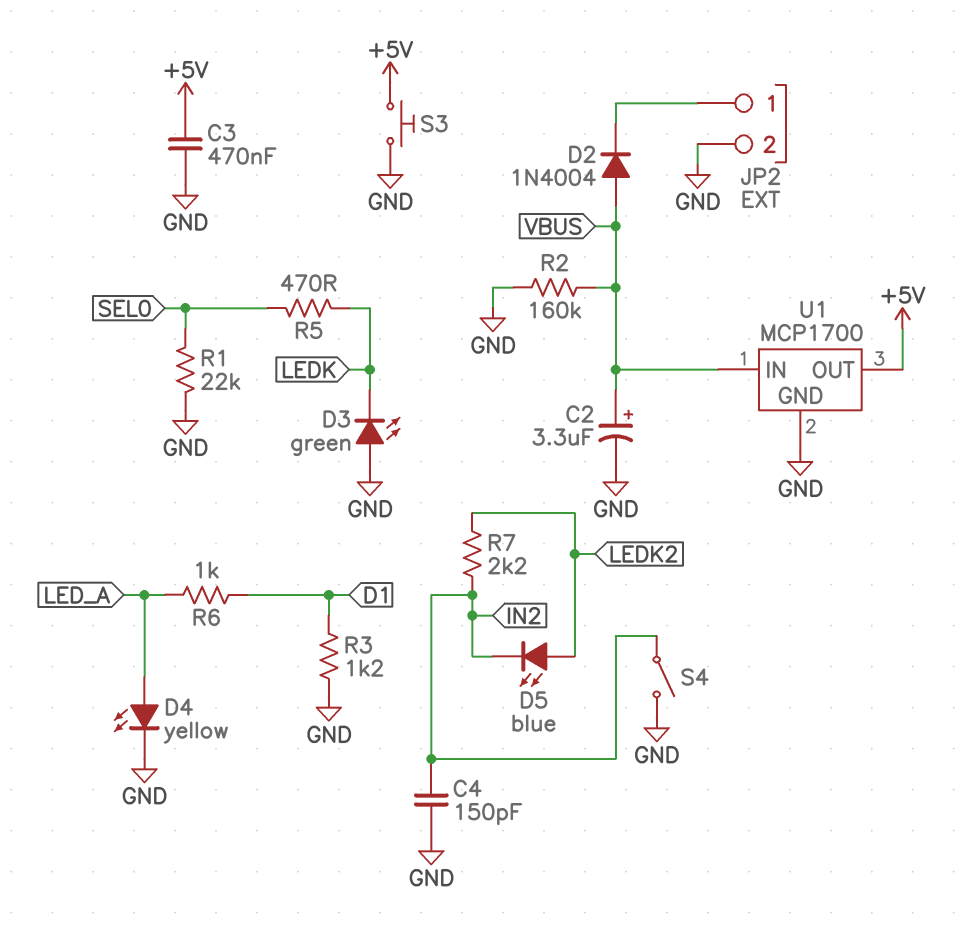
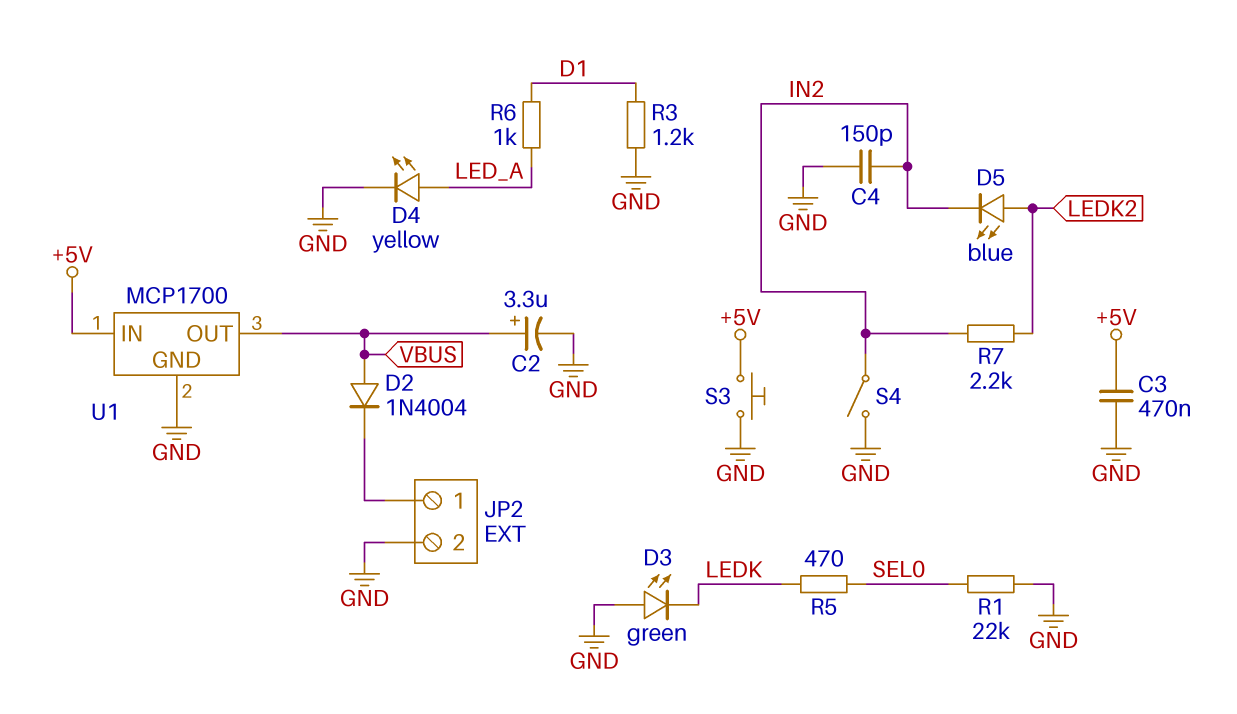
R2: 160k (GND, VBUS) -> none
U1 pin IN: VBUS -> +5V
U1 pin OUT: +5V -> VBUS

